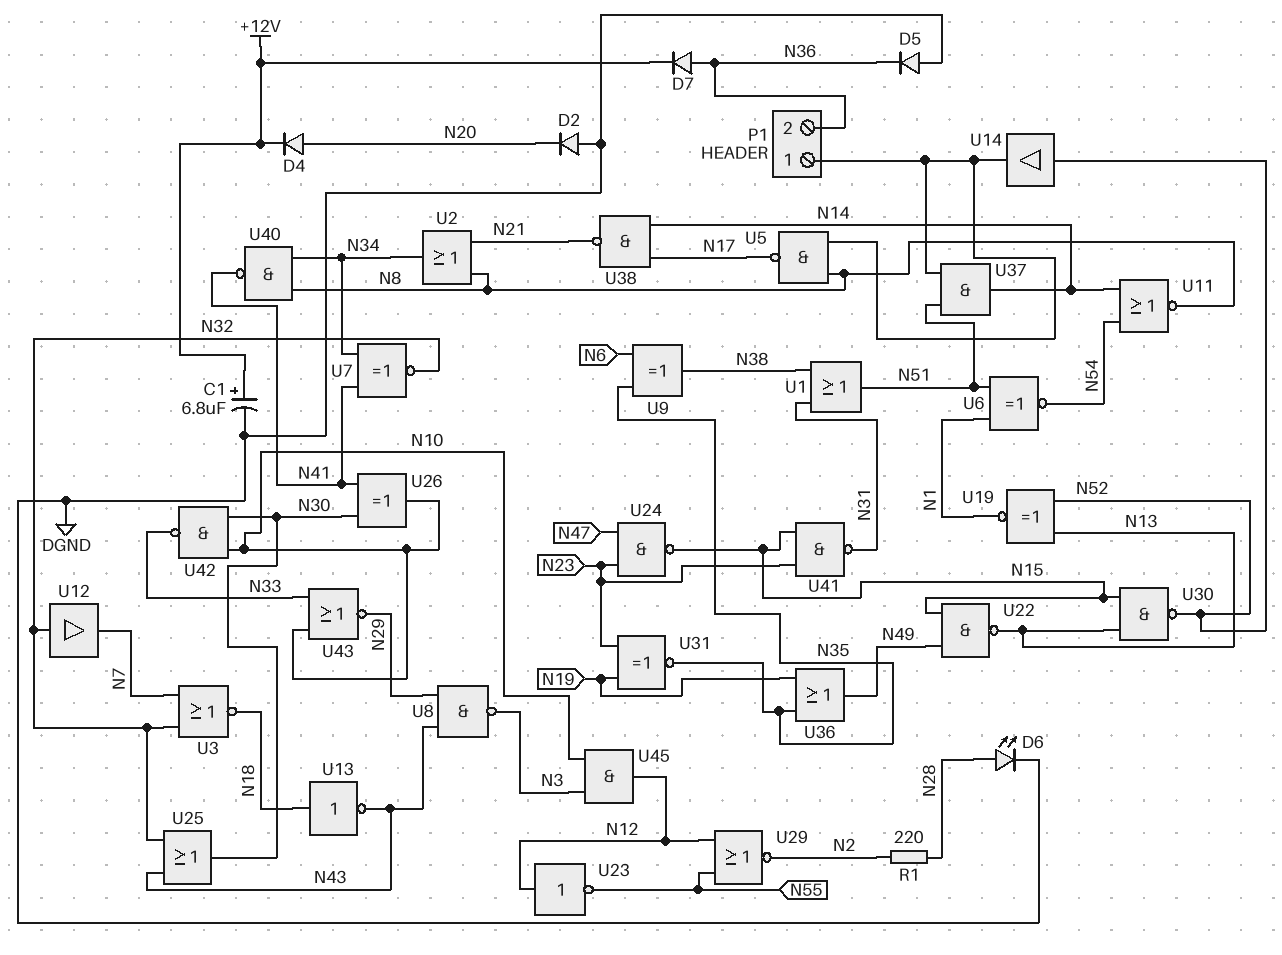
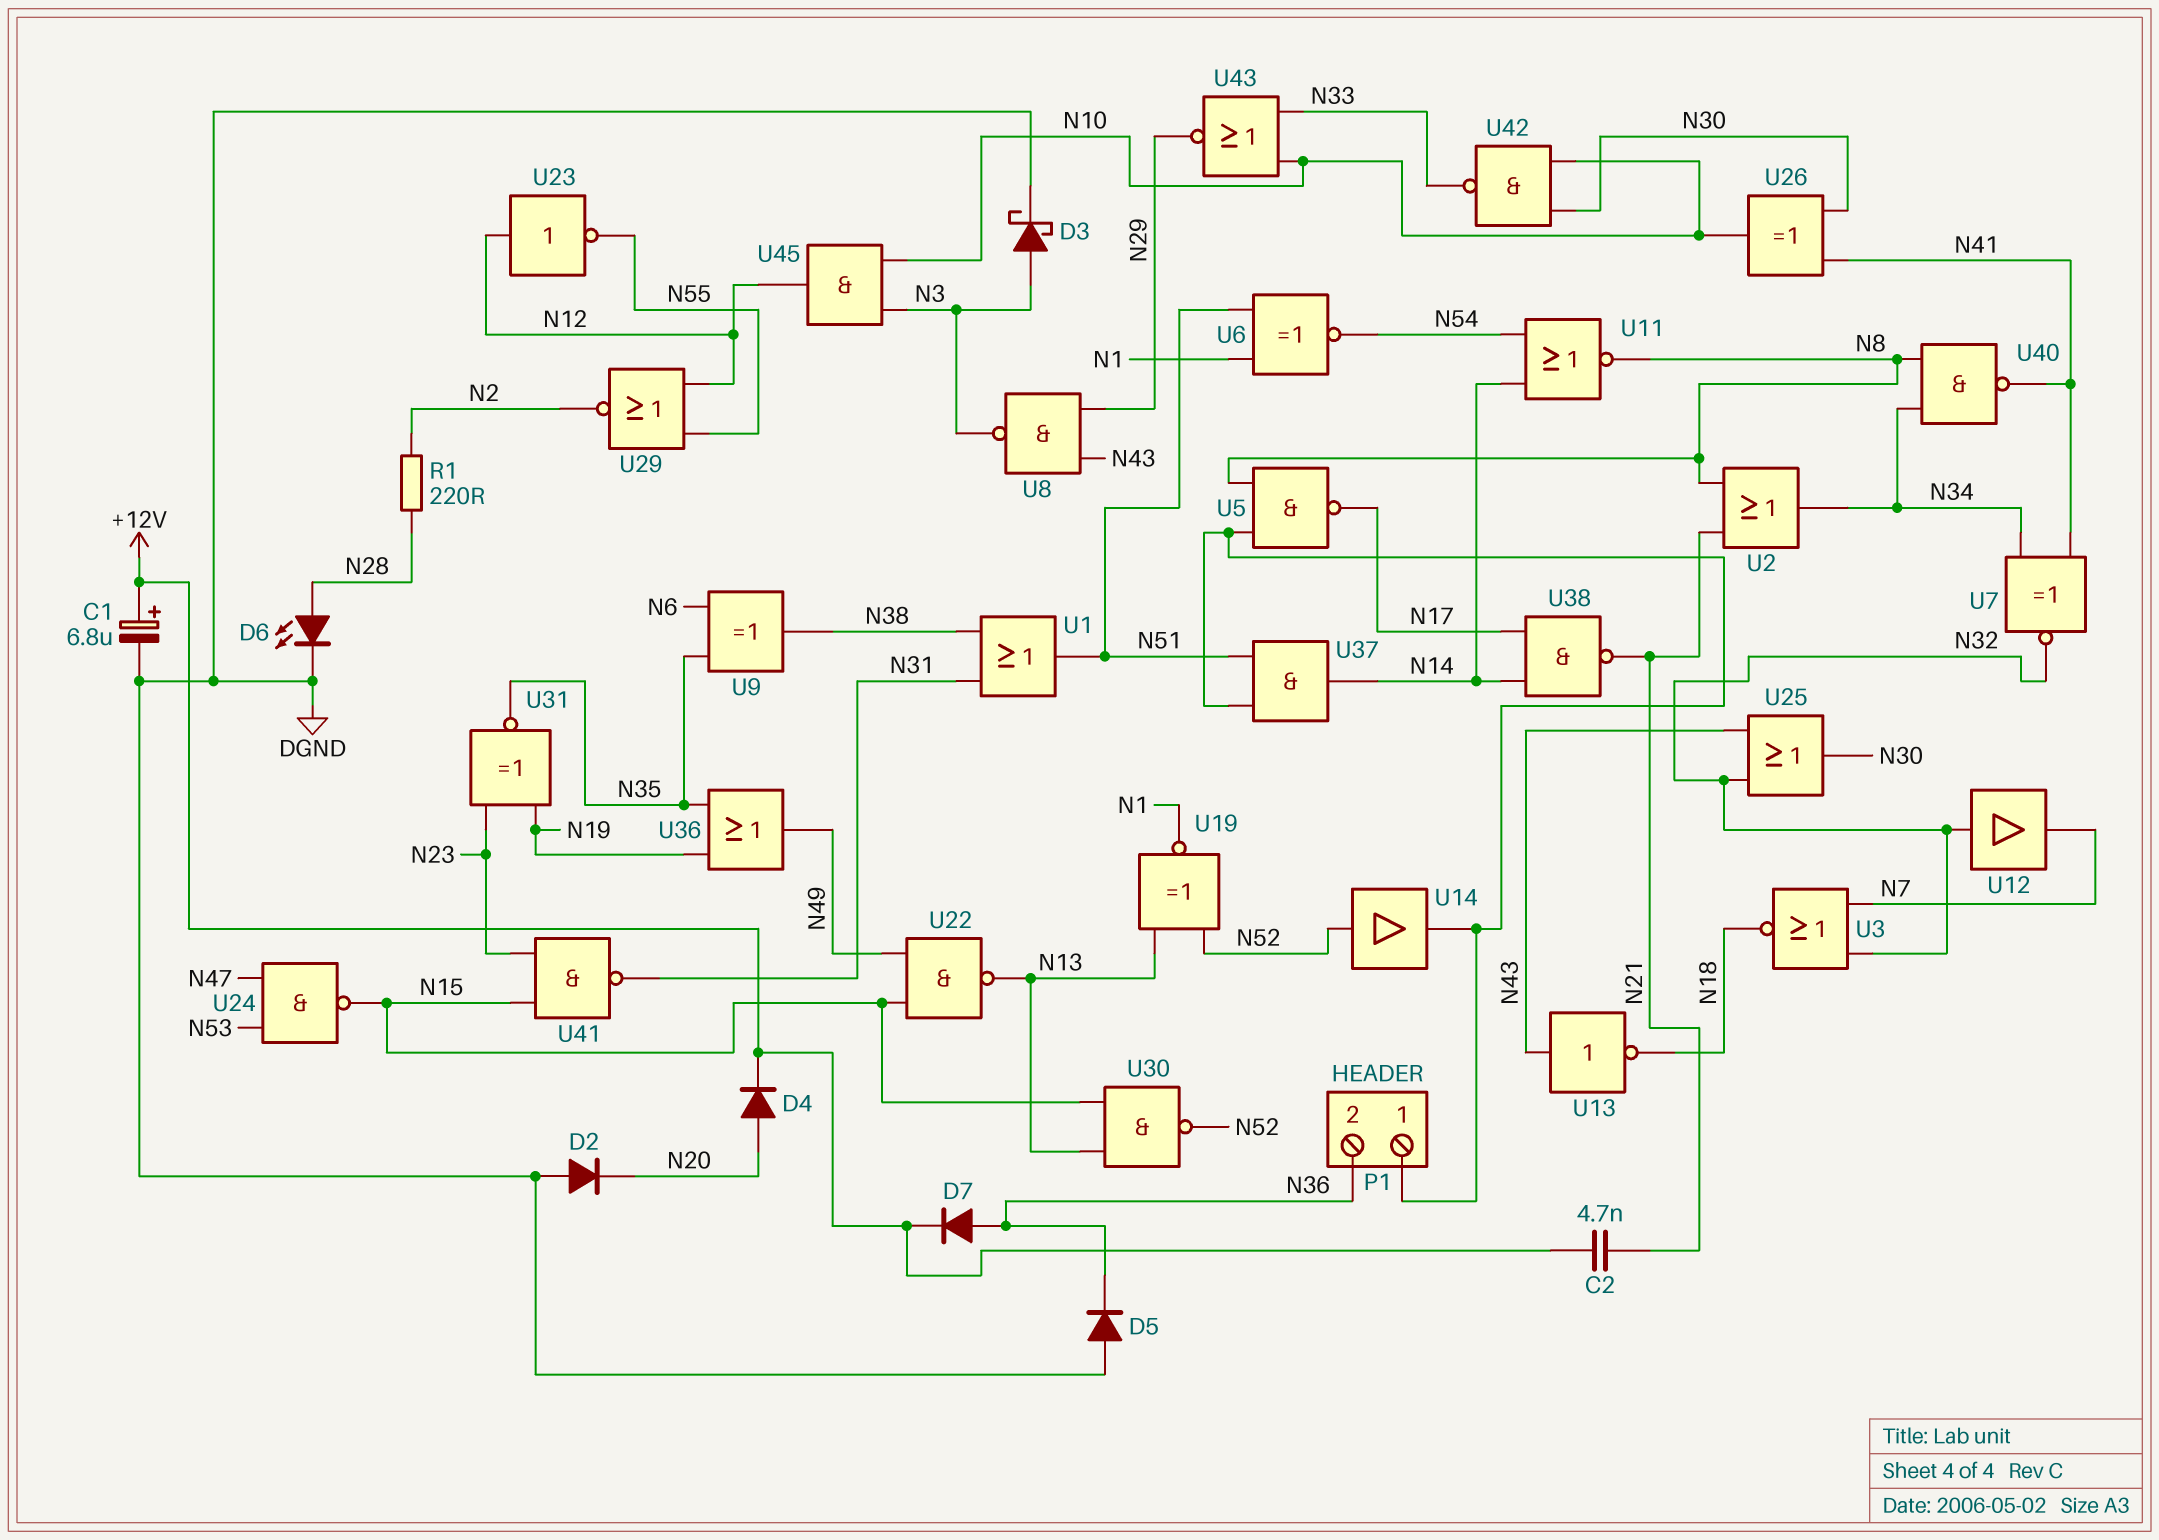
C2: none -> 4.7nF (+12V, N21)
D3: none -> schottky (A N3, K DGND)
U13: NOT (in N18, out N43) -> NOT (in N43, out N18)
U24: NAND (in N23, in N47, out N15) -> NAND (in N47, in N53, out N15)

